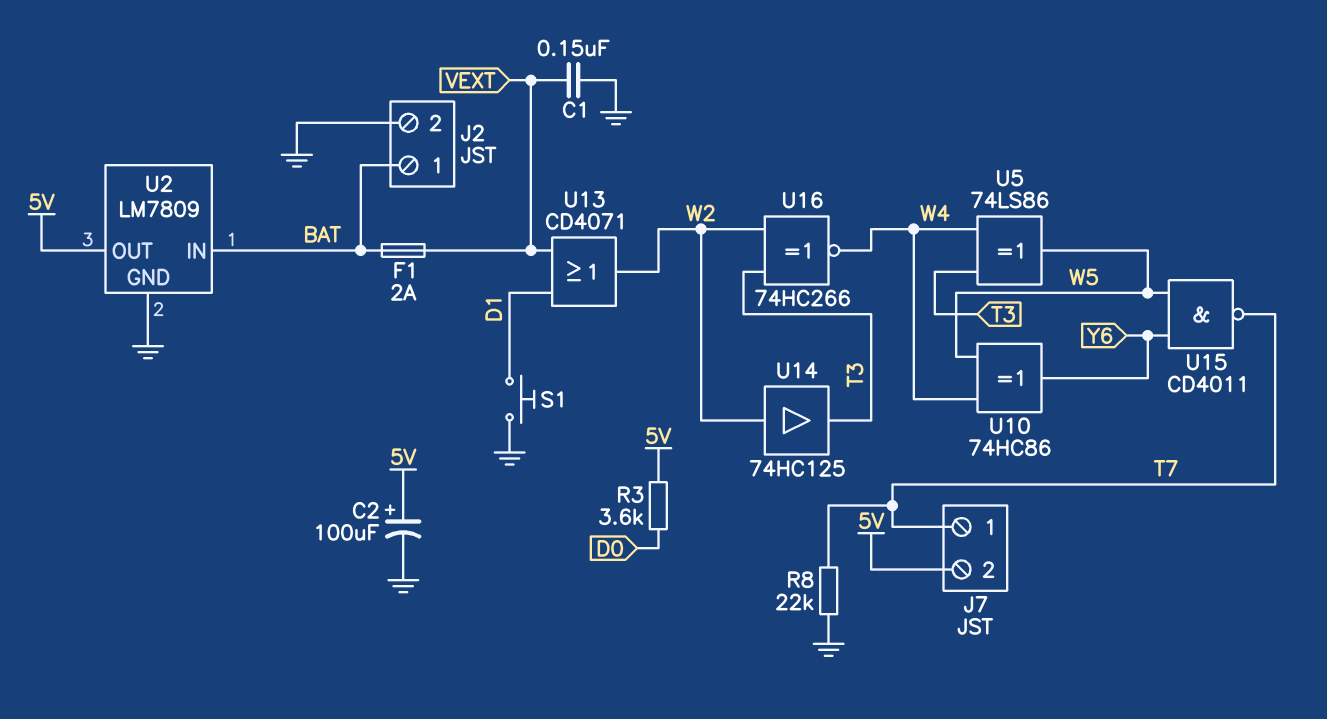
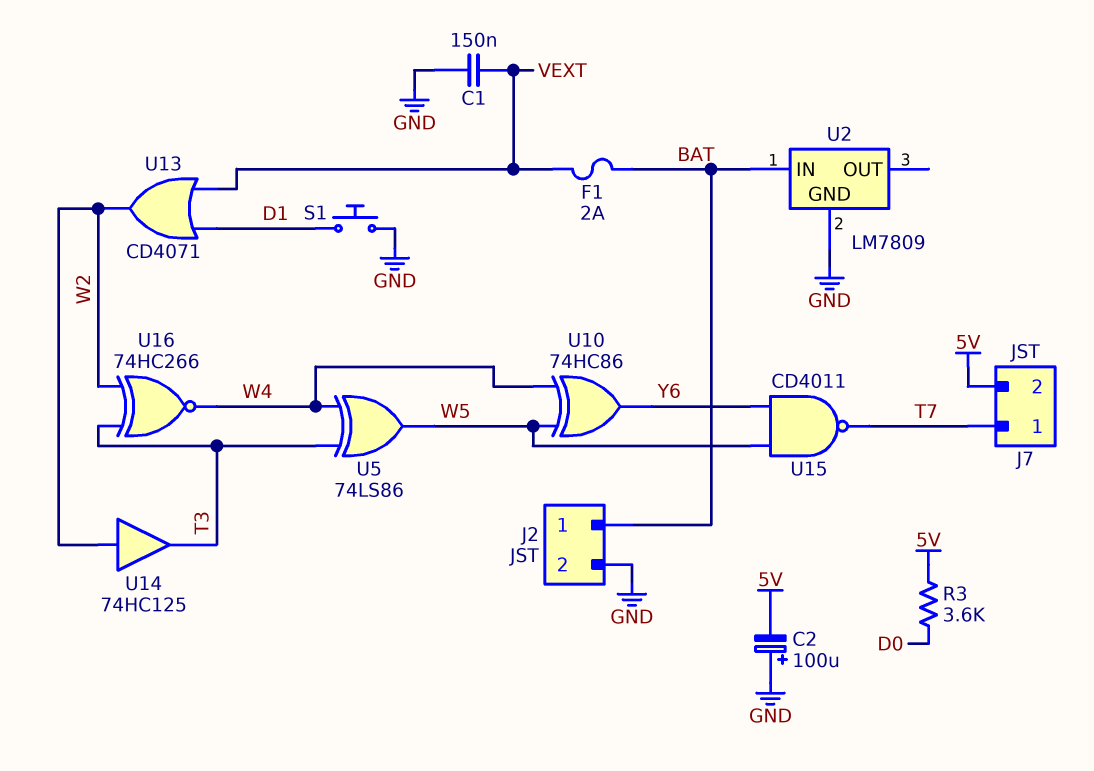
C2: 100uF (plus 5V, minus GND) -> 100uF (plus GND, minus 5V)
R8: 22k (GND, T7) -> none
U2 pin OUT: 5V -> none

